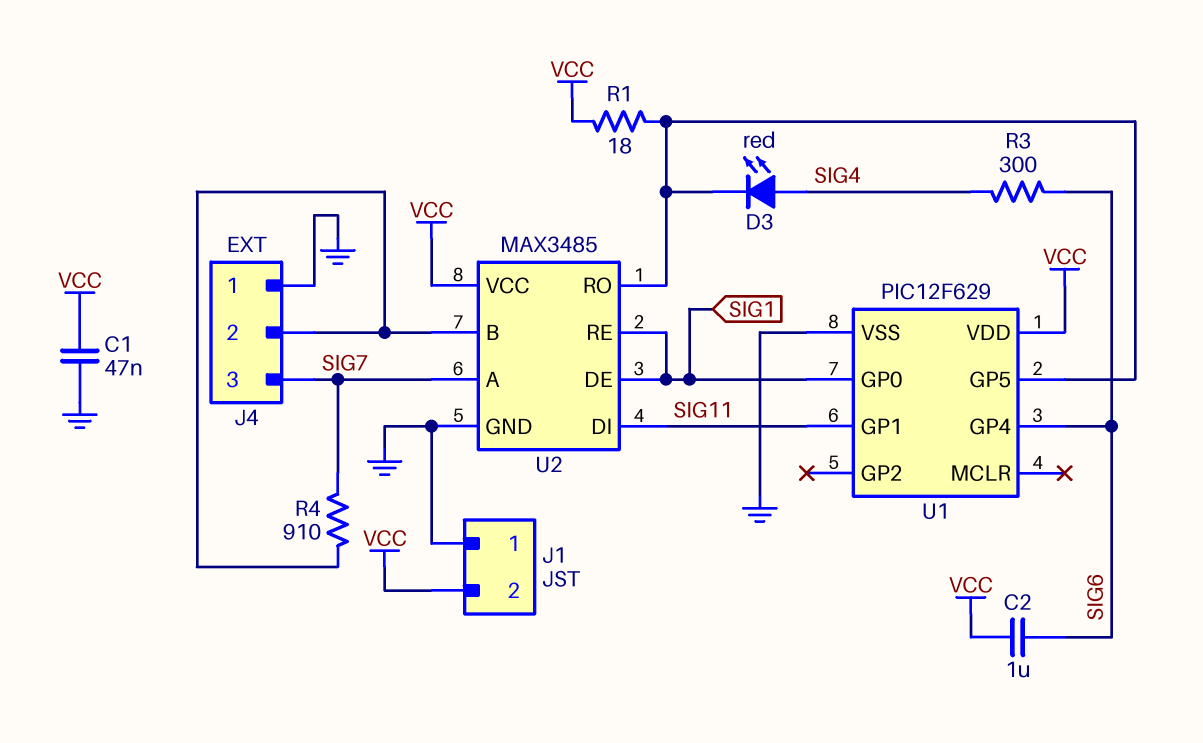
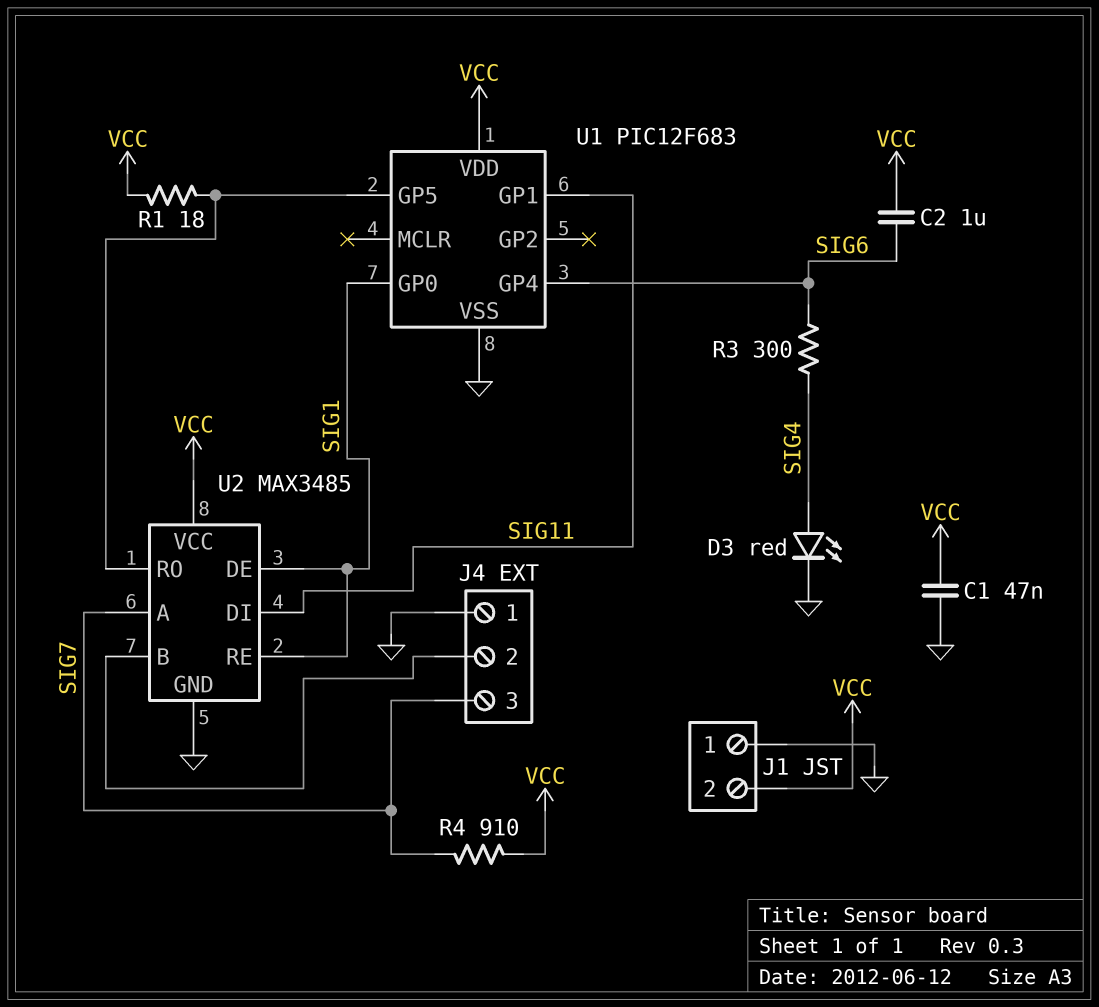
D3: LED red (A SIG4, K U1/GP5) -> LED red (A SIG4, K GND)
R4: 910 (J4/2, SIG7) -> 910 (SIG7, VCC)
U1: PIC12F629 -> PIC12F683

